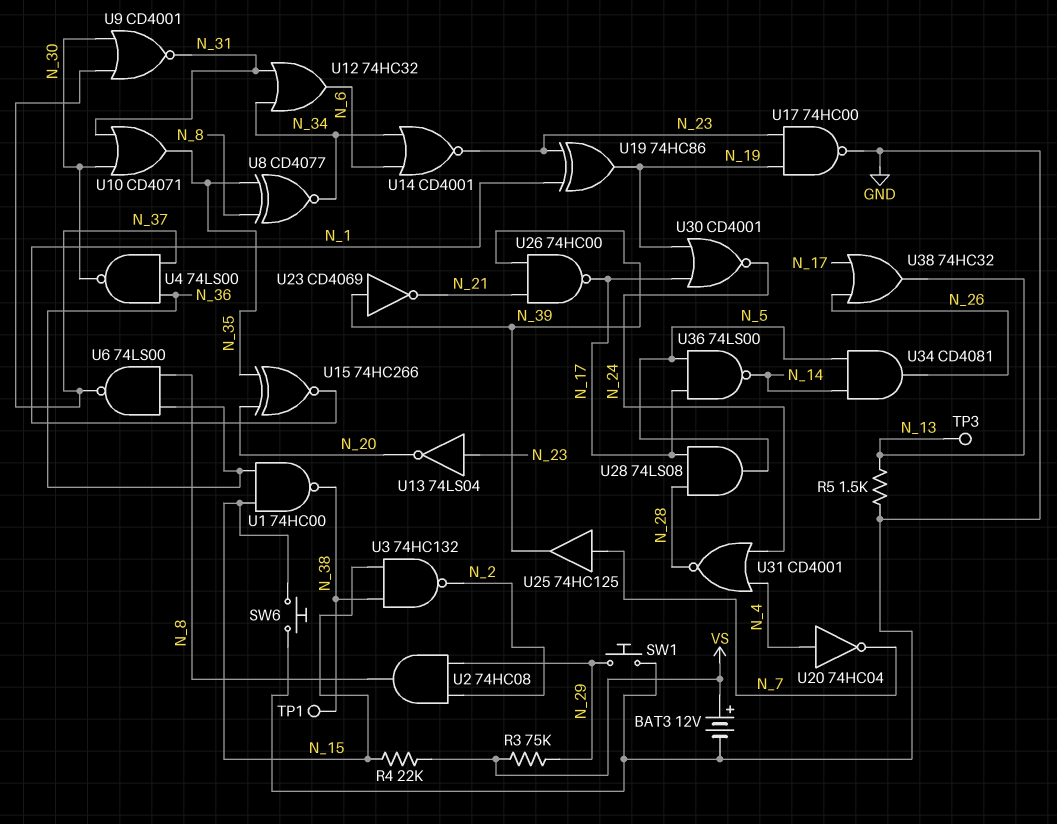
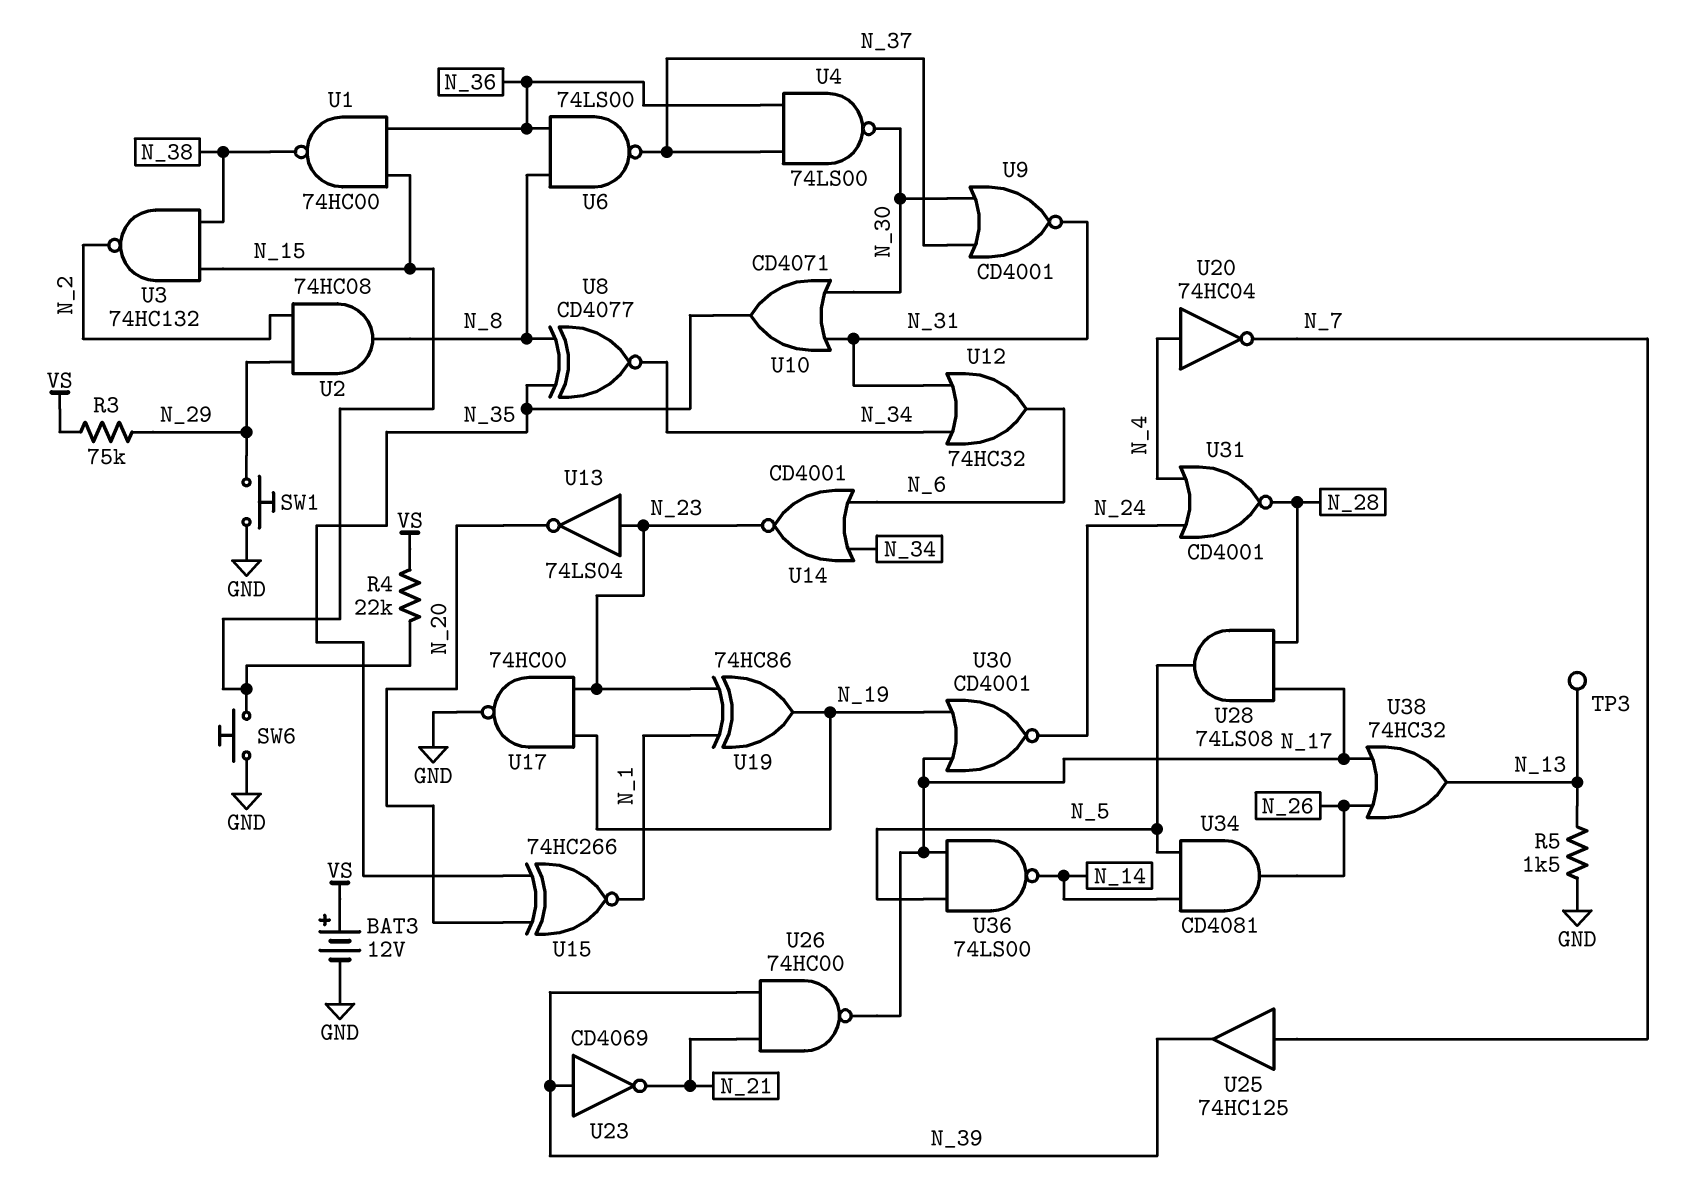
TP1: test point (N_38) -> none

